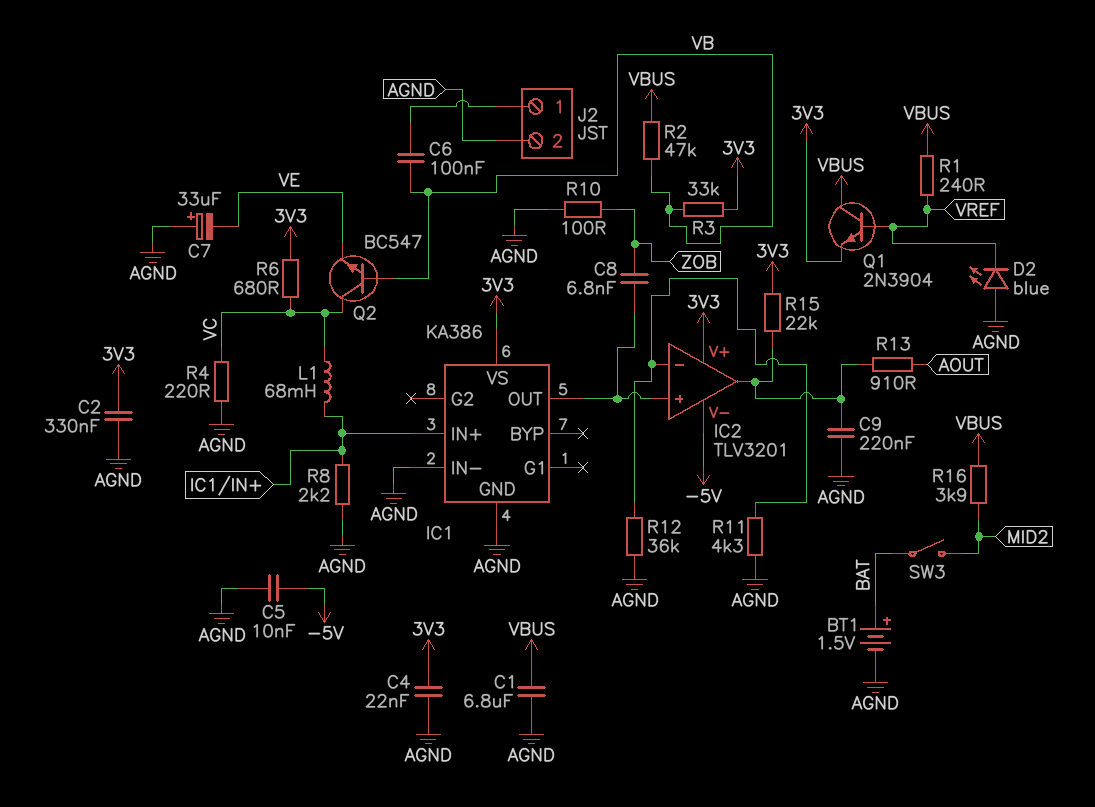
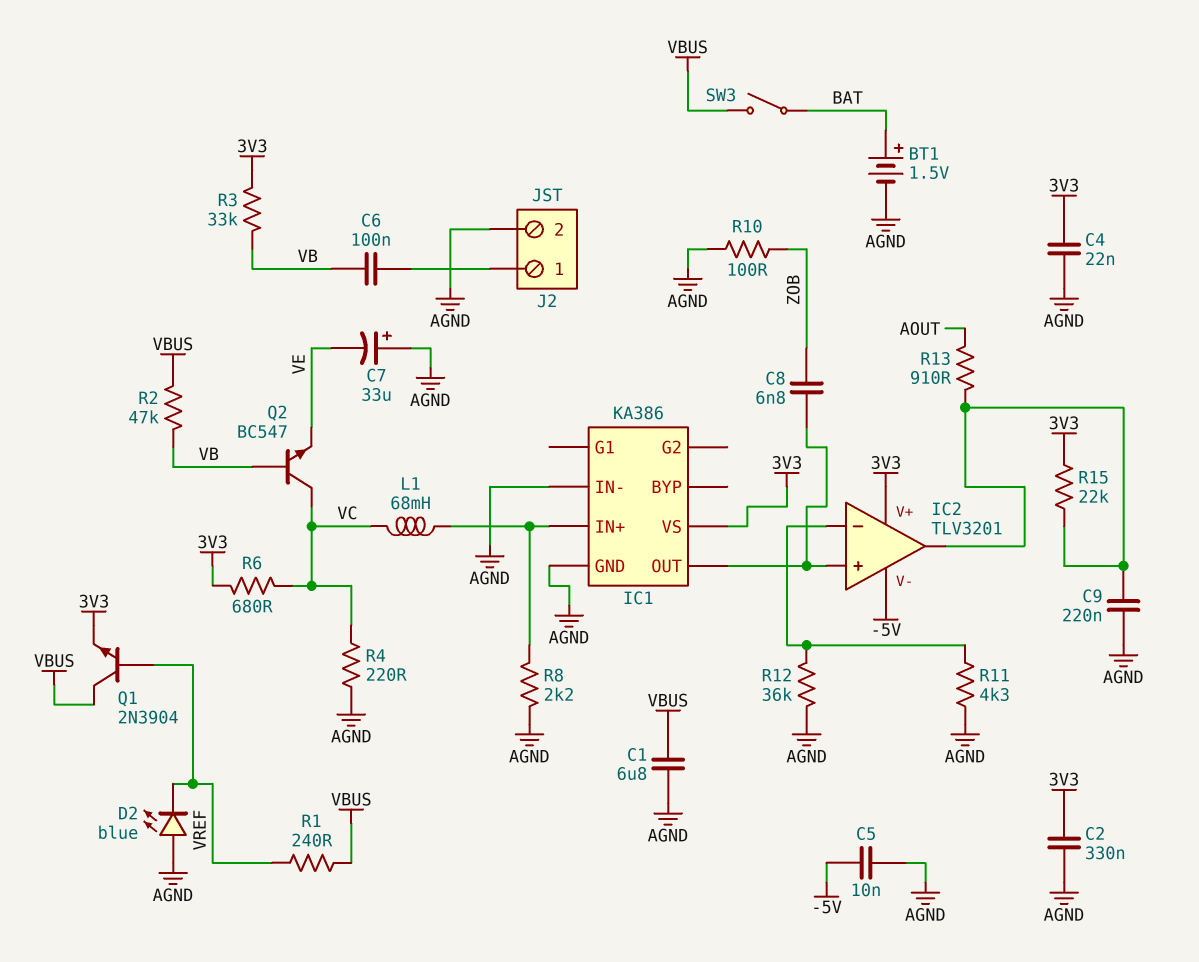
R16: 3.9k (MID2, VBUS) -> none
SW3: switch (BAT, MID2) -> switch (BAT, VBUS)

